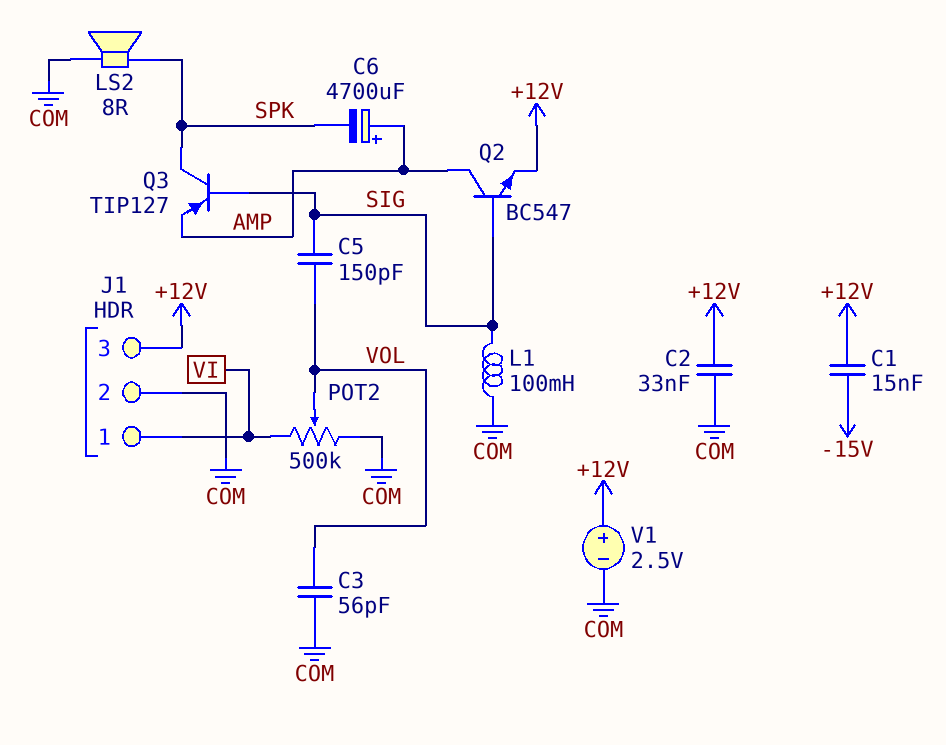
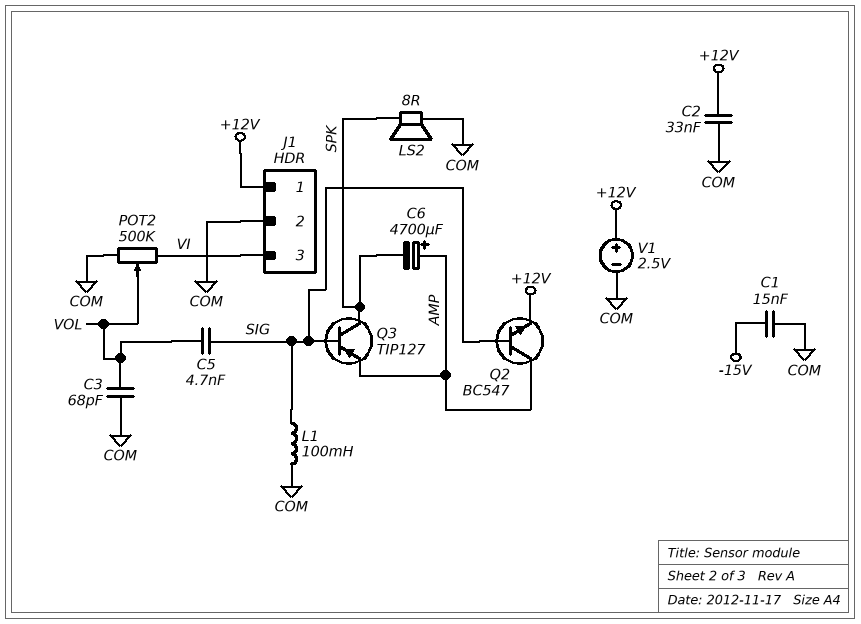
C1: 15nF (+12V, -15V) -> 15nF (-15V, COM)
C3: 56pF (COM, VOL) -> 68pF (COM, VOL)
C5: 150pF (SIG, VOL) -> 4.7nF (SIG, VOL)
J1 pin 1: VI -> +12V
J1 pin 3: +12V -> VI

